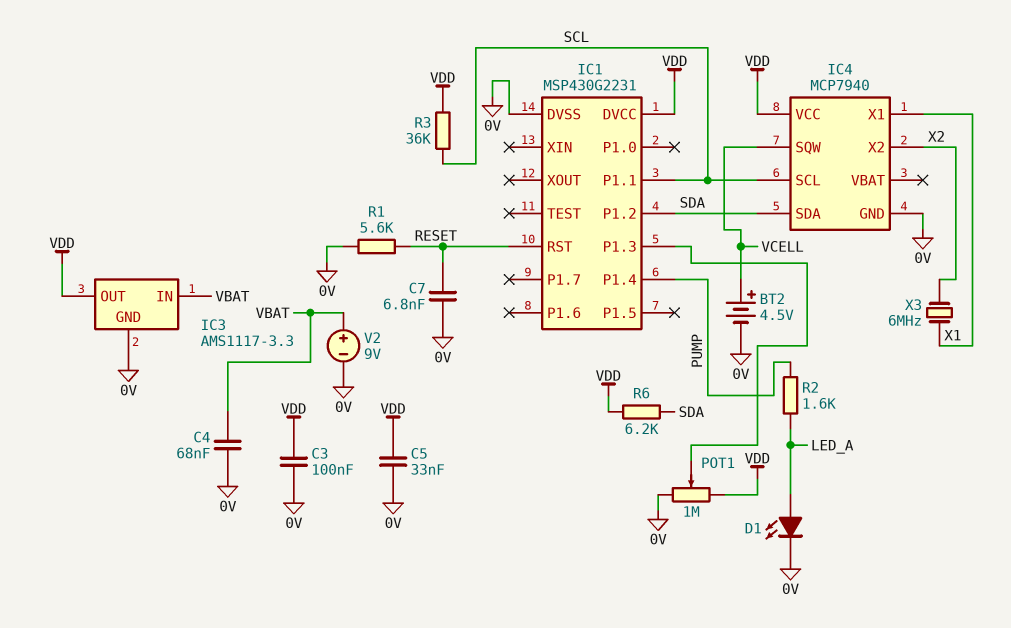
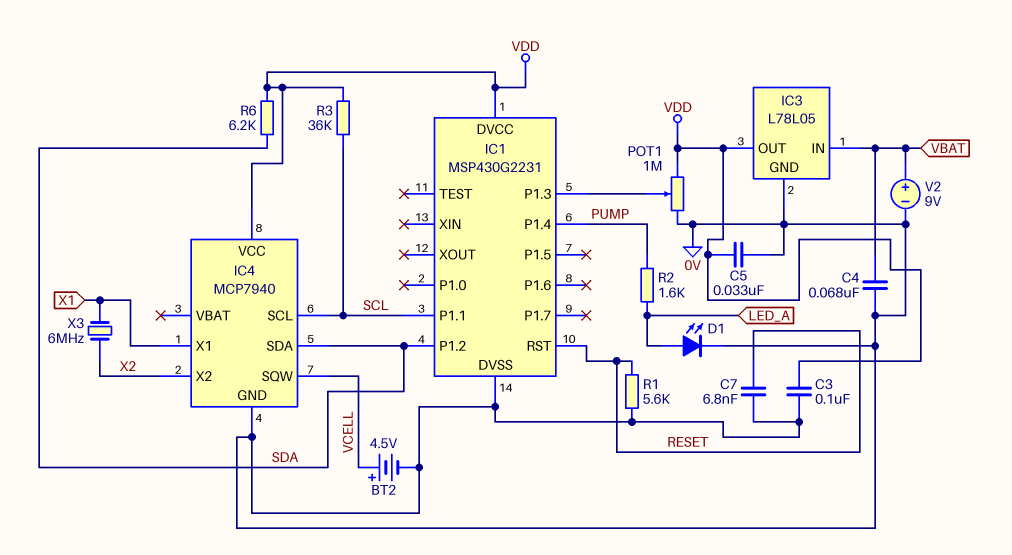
IC3: AMS1117-3.3 -> L78L05

